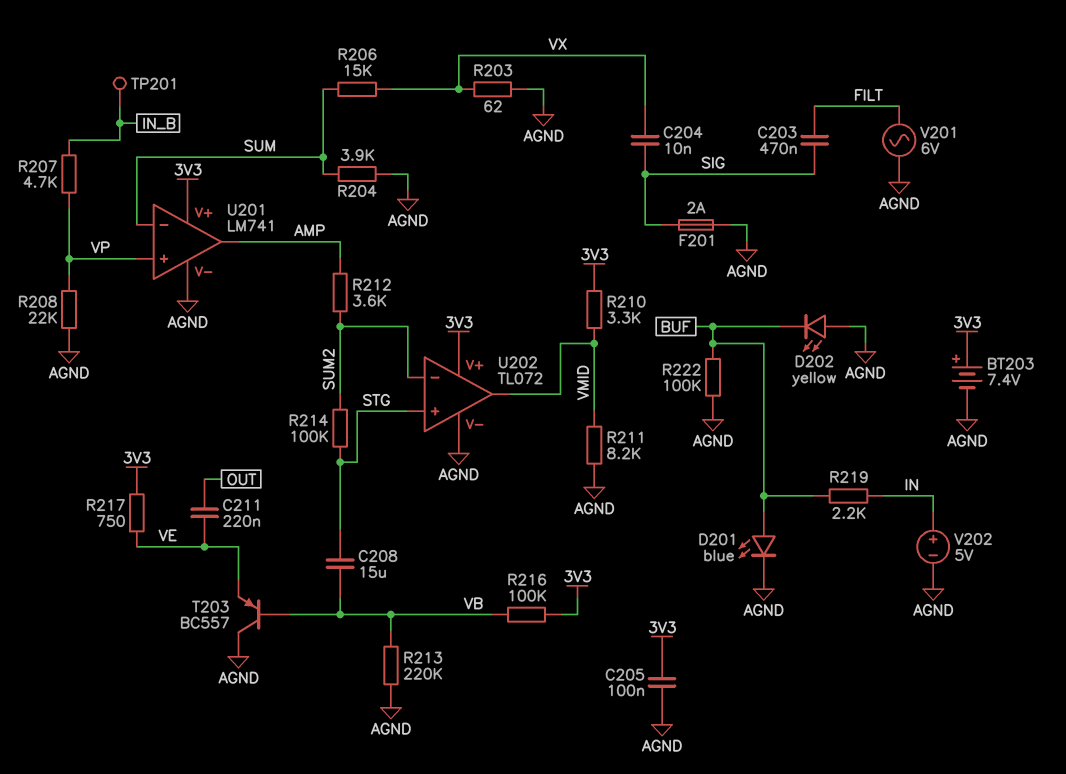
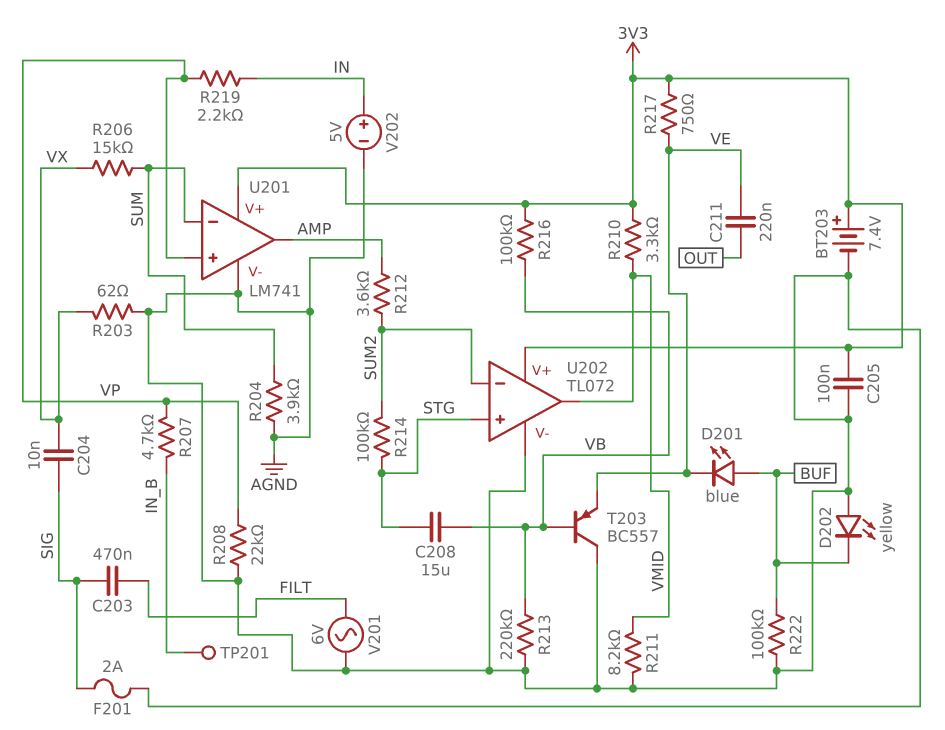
D201: LED blue (A BUF, K AGND) -> LED blue (A BUF, K VE)
R219: 2.2k (BUF, IN) -> 2.2k (IN, VP)

